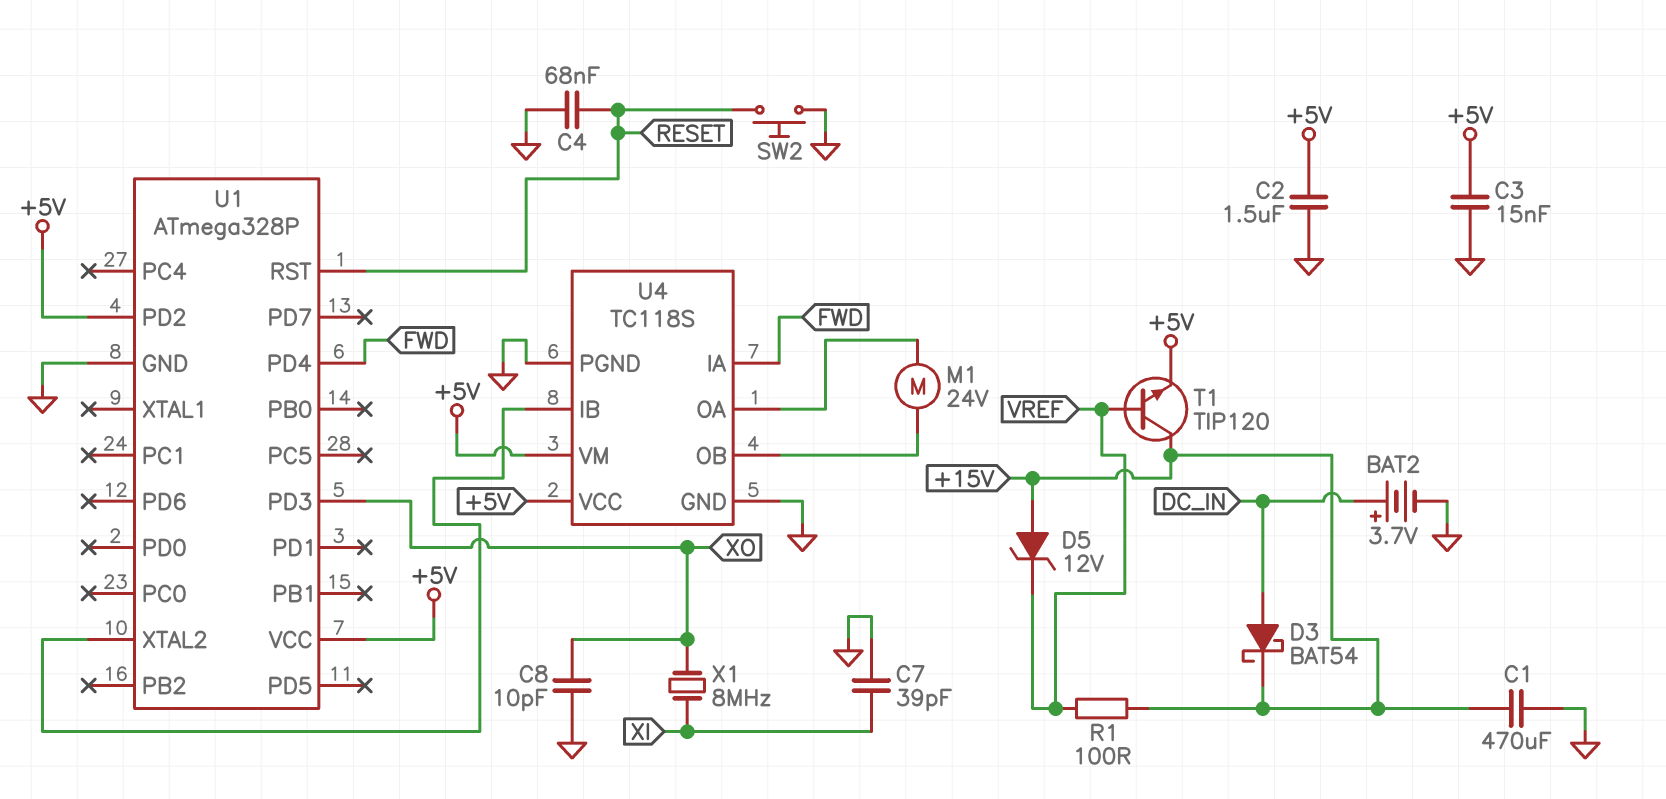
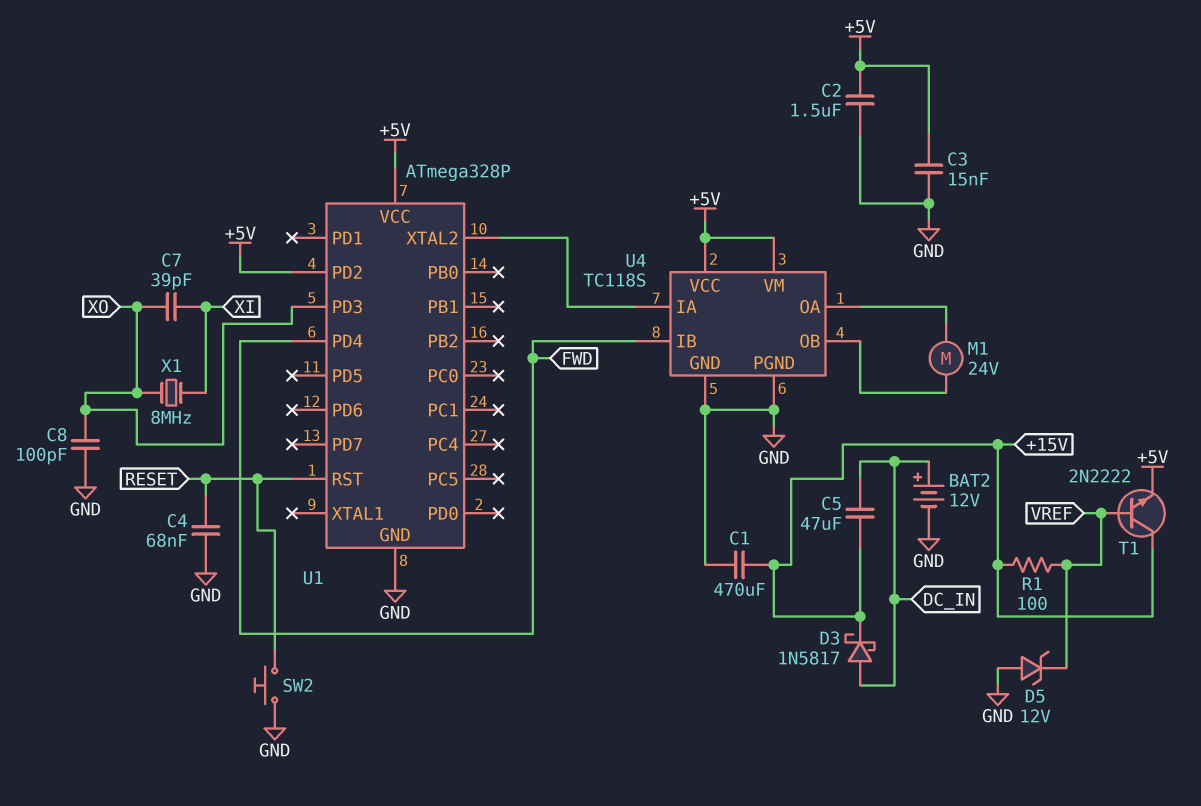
BAT2: 3.7V (plus DC_IN, minus GND) -> 12V (plus DC_IN, minus GND)
C5: none -> 47uF (+15V, DC_IN)
C7: 39pF (GND, XI) -> 39pF (XI, XO)
C8: 10pF (GND, XO) -> 100pF (GND, XO)
D3: schottky BAT54 (A DC_IN, K +15V) -> schottky 1N5817 (A DC_IN, K +15V)
D5: zener 12V (A +15V, K VREF) -> zener 12V (A GND, K VREF)
T1: NPN TIP120 (B VREF, C +15V, E +5V) -> NPN 2N2222 (B VREF, C +15V, E +5V)
U4 pin IA: FWD -> U1/XTAL2
U4 pin IB: U1/XTAL2 -> FWD

